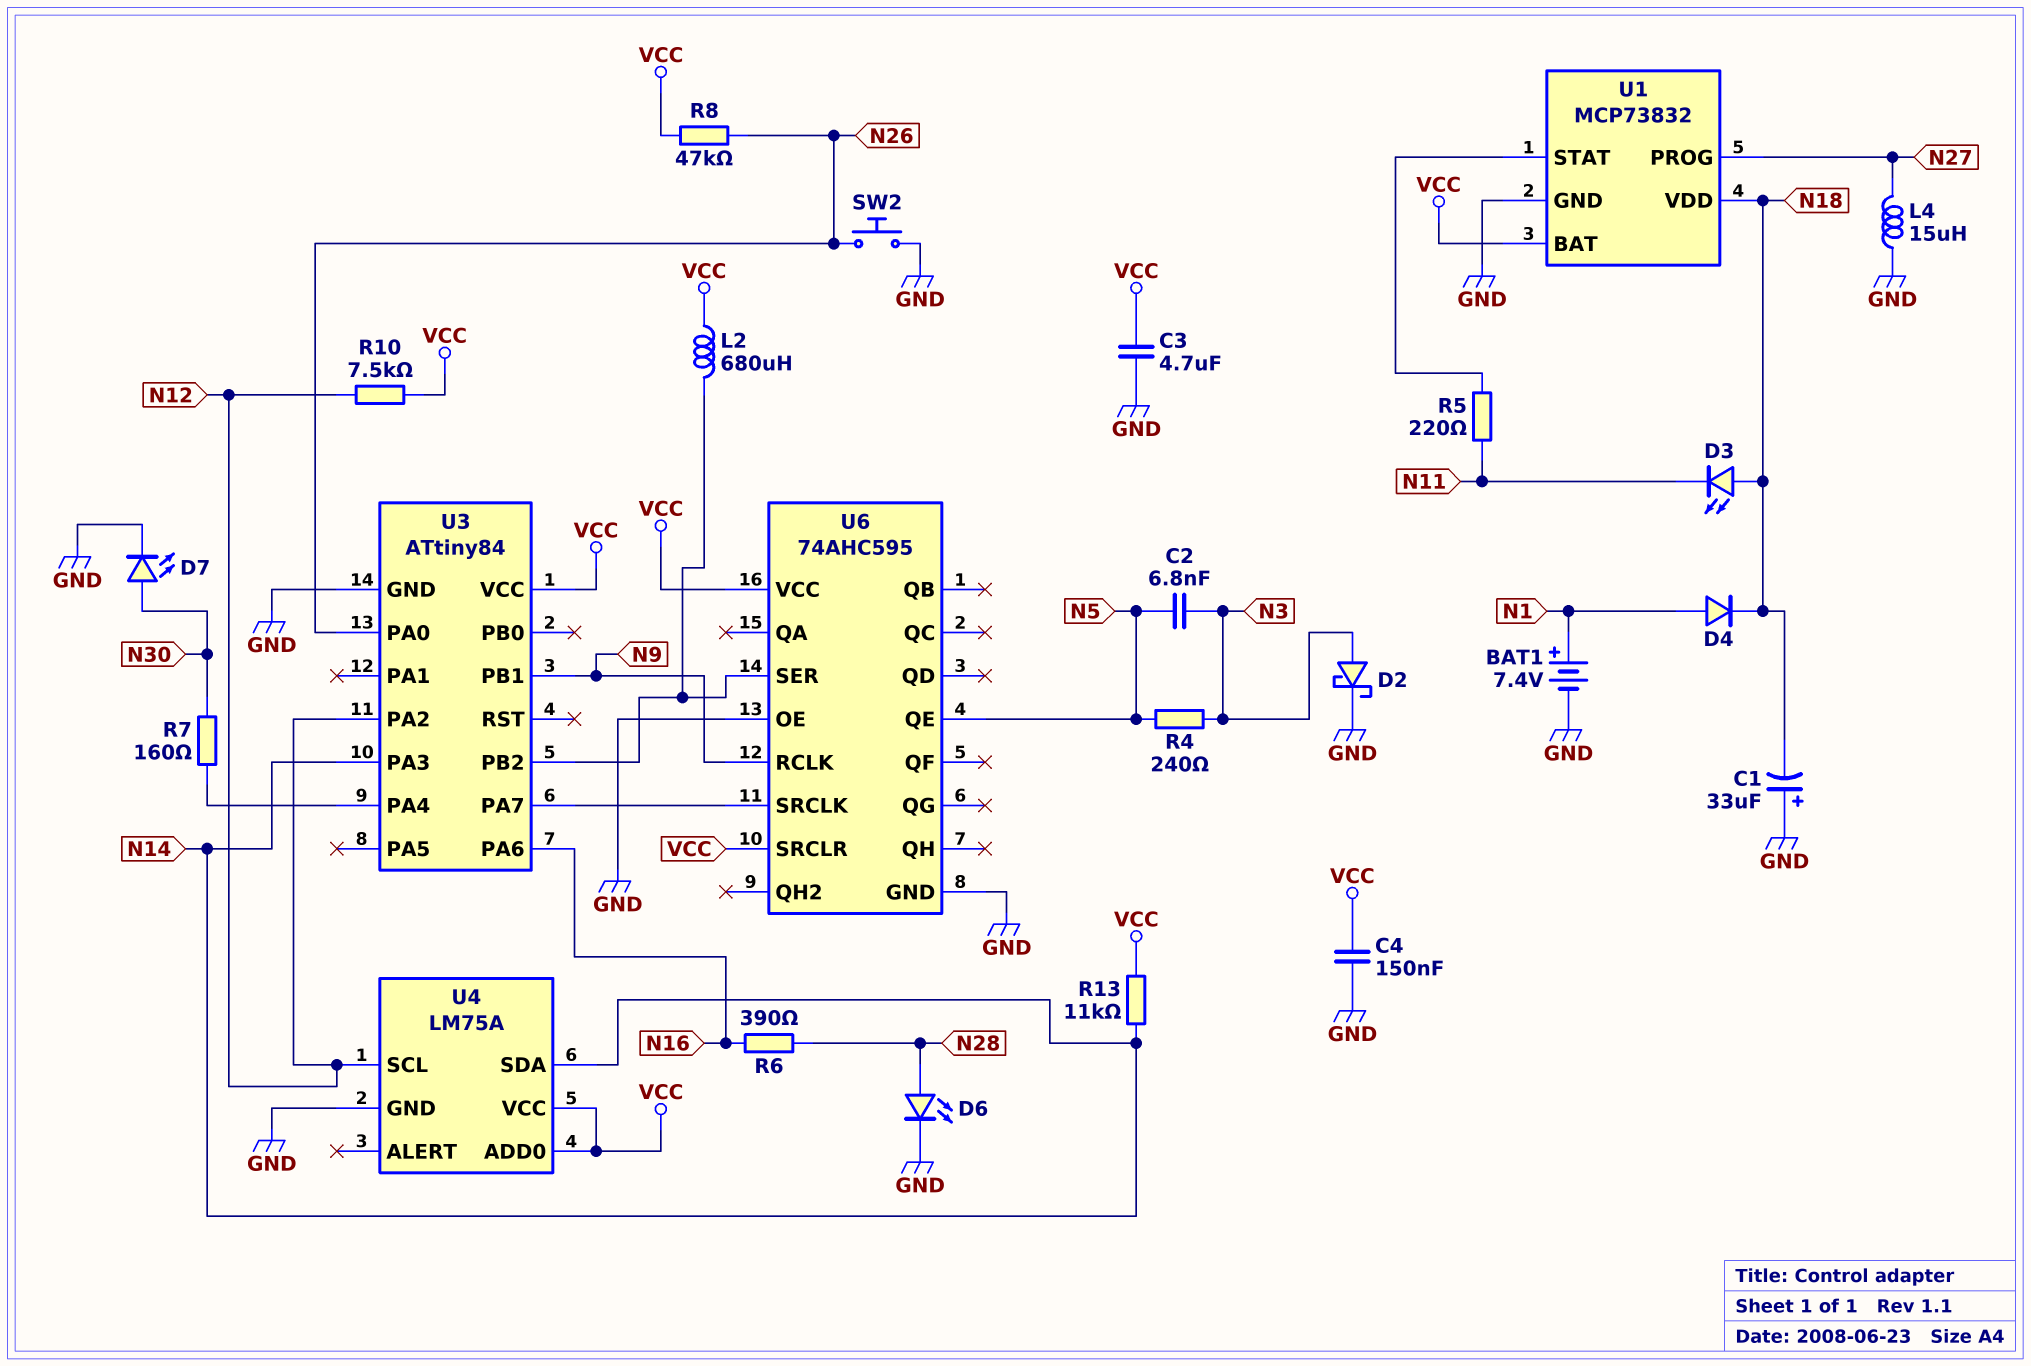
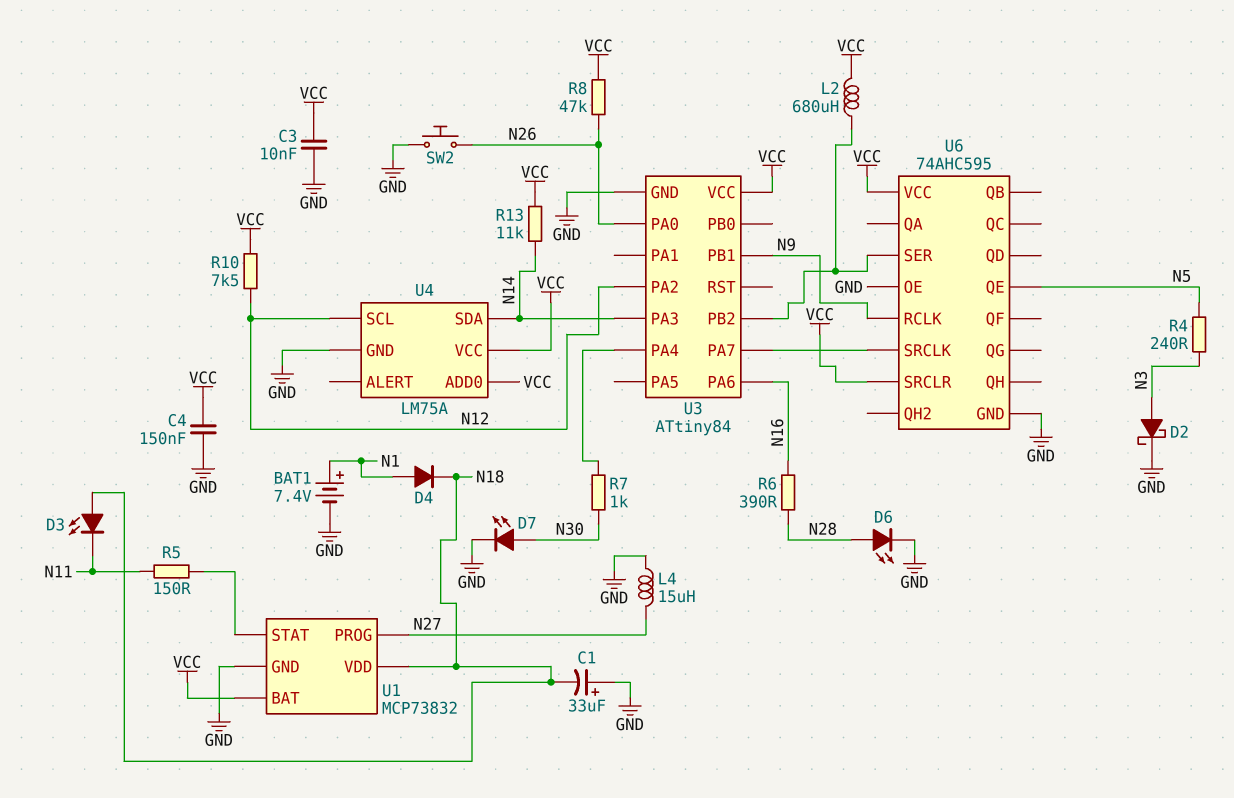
C2: 6.8nF (N3, N5) -> none
C3: 4.7uF (GND, VCC) -> 10nF (GND, VCC)
R5: 220 (N11, U1/STAT) -> 150 (N11, U1/STAT)
R7: 160 (N30, U3/PA4) -> 1k (N30, U3/PA4)

